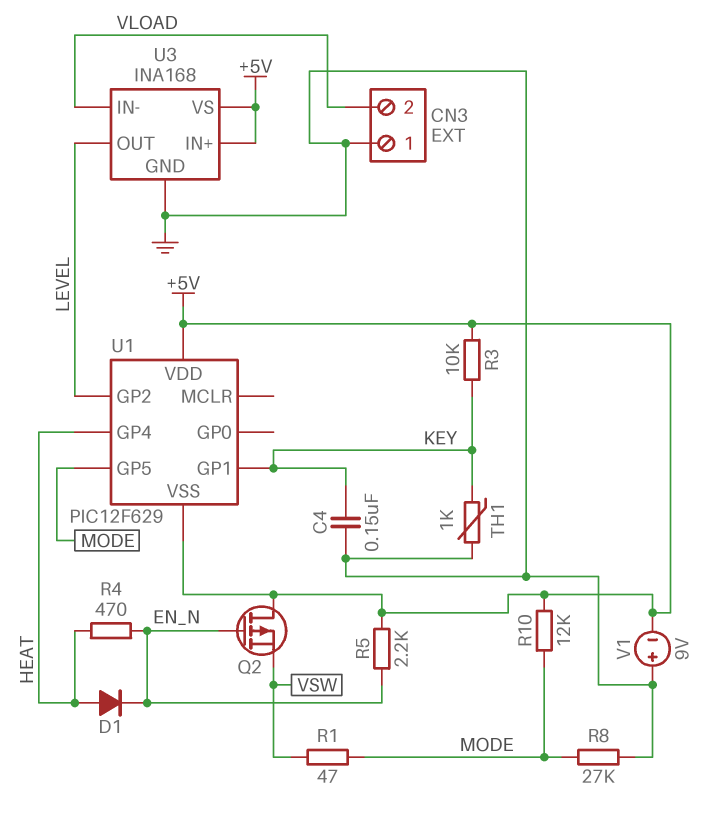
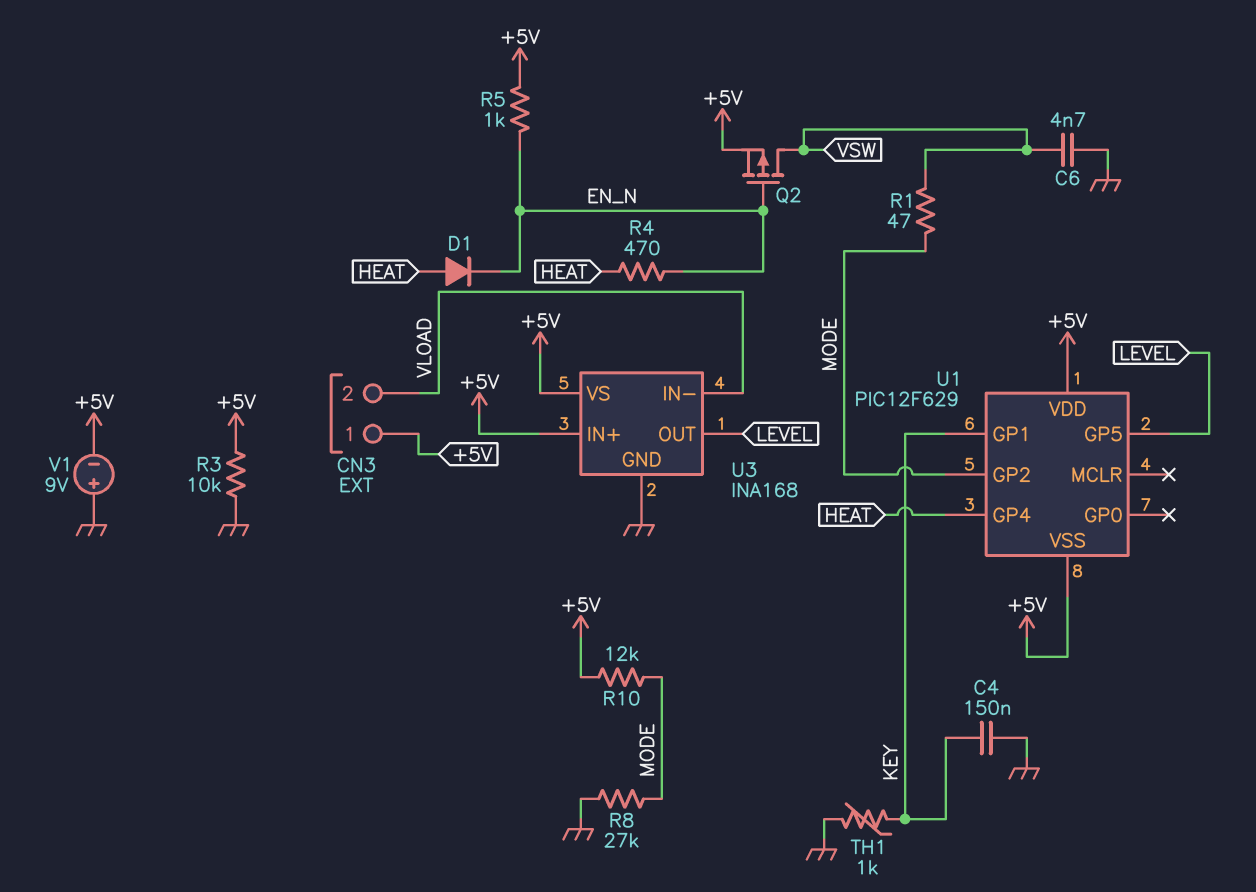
C6: none -> 4.7nF (GND, VSW)
CN3 pin 1: GND -> +5V
Q2: PMOS (G EN_N, D +5V, S VSW) -> PMOS (G EN_N, D VSW, S +5V)
R3: 10k (+5V, KEY) -> 10k (+5V, GND)
R5: 2.2k (+5V, EN_N) -> 1k (+5V, EN_N)
U1 pin GP2: LEVEL -> MODE
U1 pin GP5: MODE -> LEVEL

